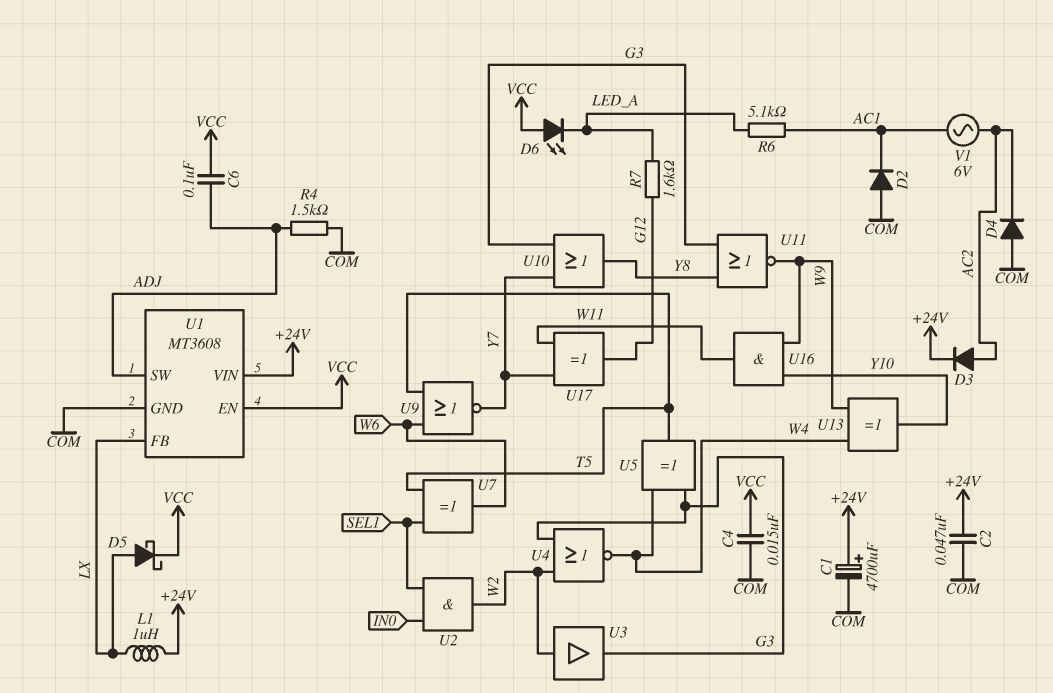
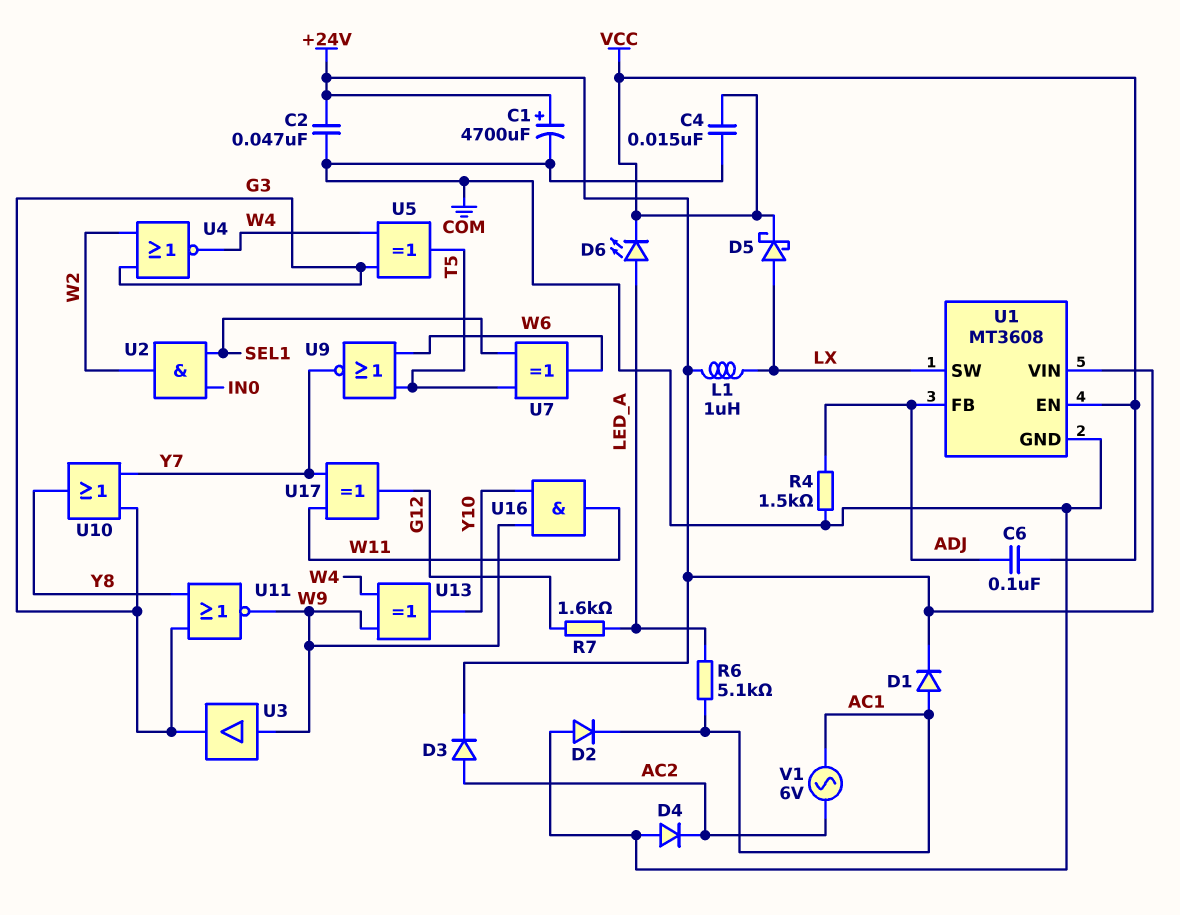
D1: none -> diode (A AC1, K +24V)
D6: LED (A VCC, K LED_A) -> LED (A LED_A, K VCC)
U1 pin FB: LX -> ADJ
U1 pin SW: ADJ -> LX
U3: buffer (in W2, out G3) -> buffer (in W9, out G3)

